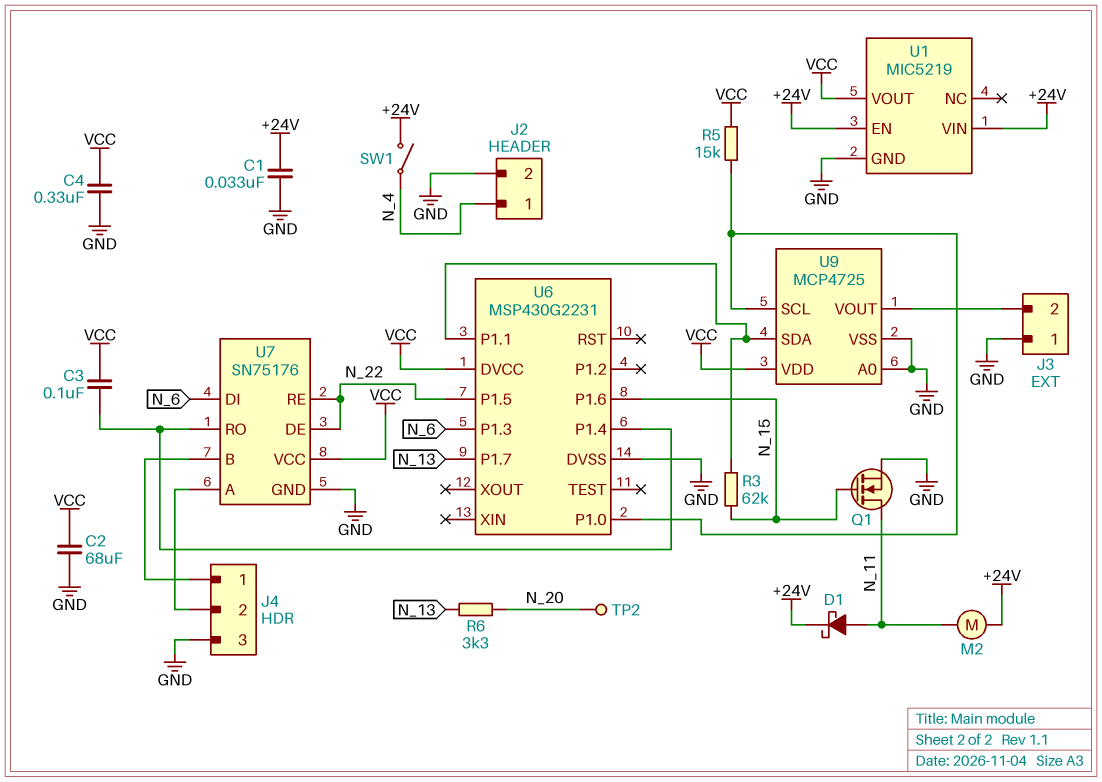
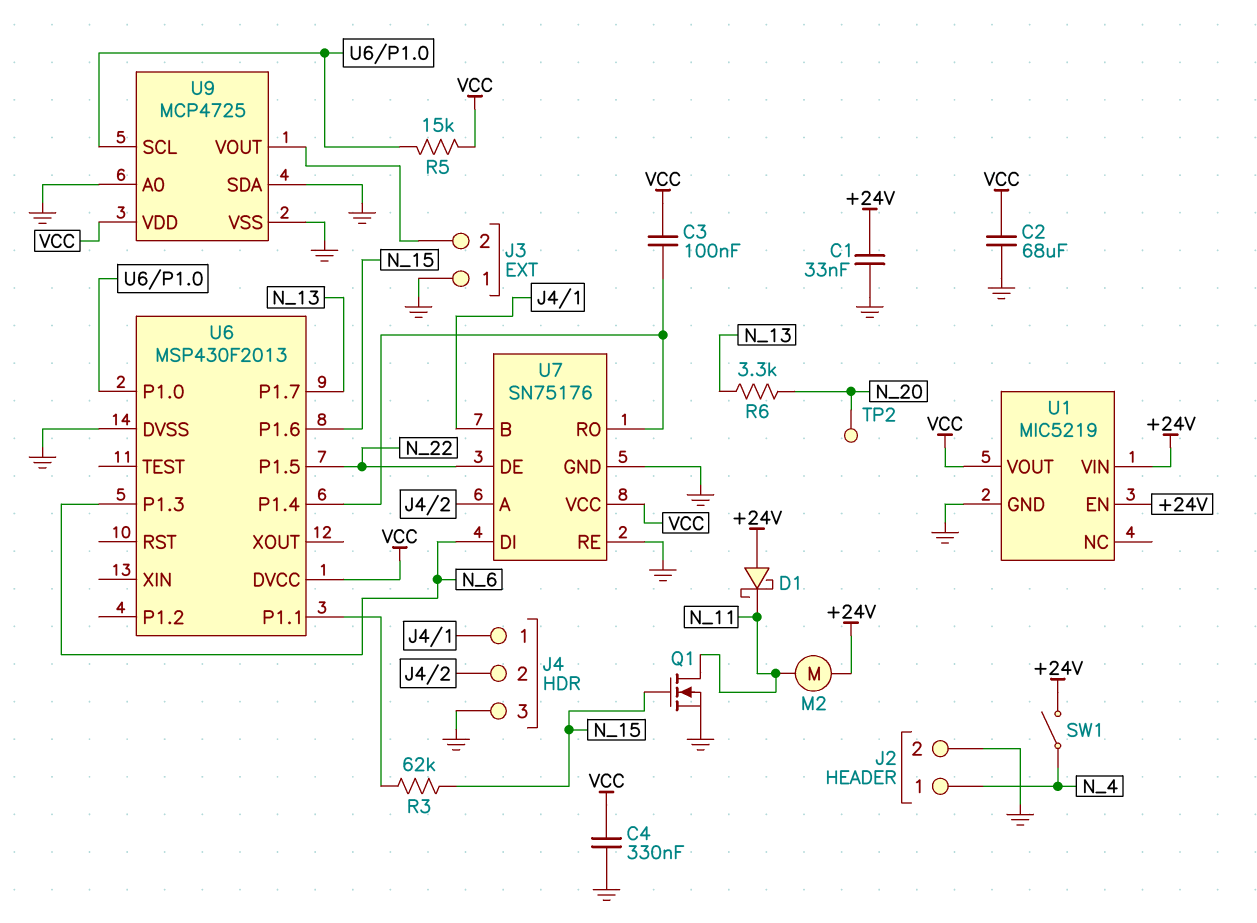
D1: schottky (A N_11, K +24V) -> schottky (A +24V, K N_11)
U6: MSP430G2231 -> MSP430F2013
U7 pin RE: N_22 -> GND
U9 pin SDA: U6/P1.1 -> GND

